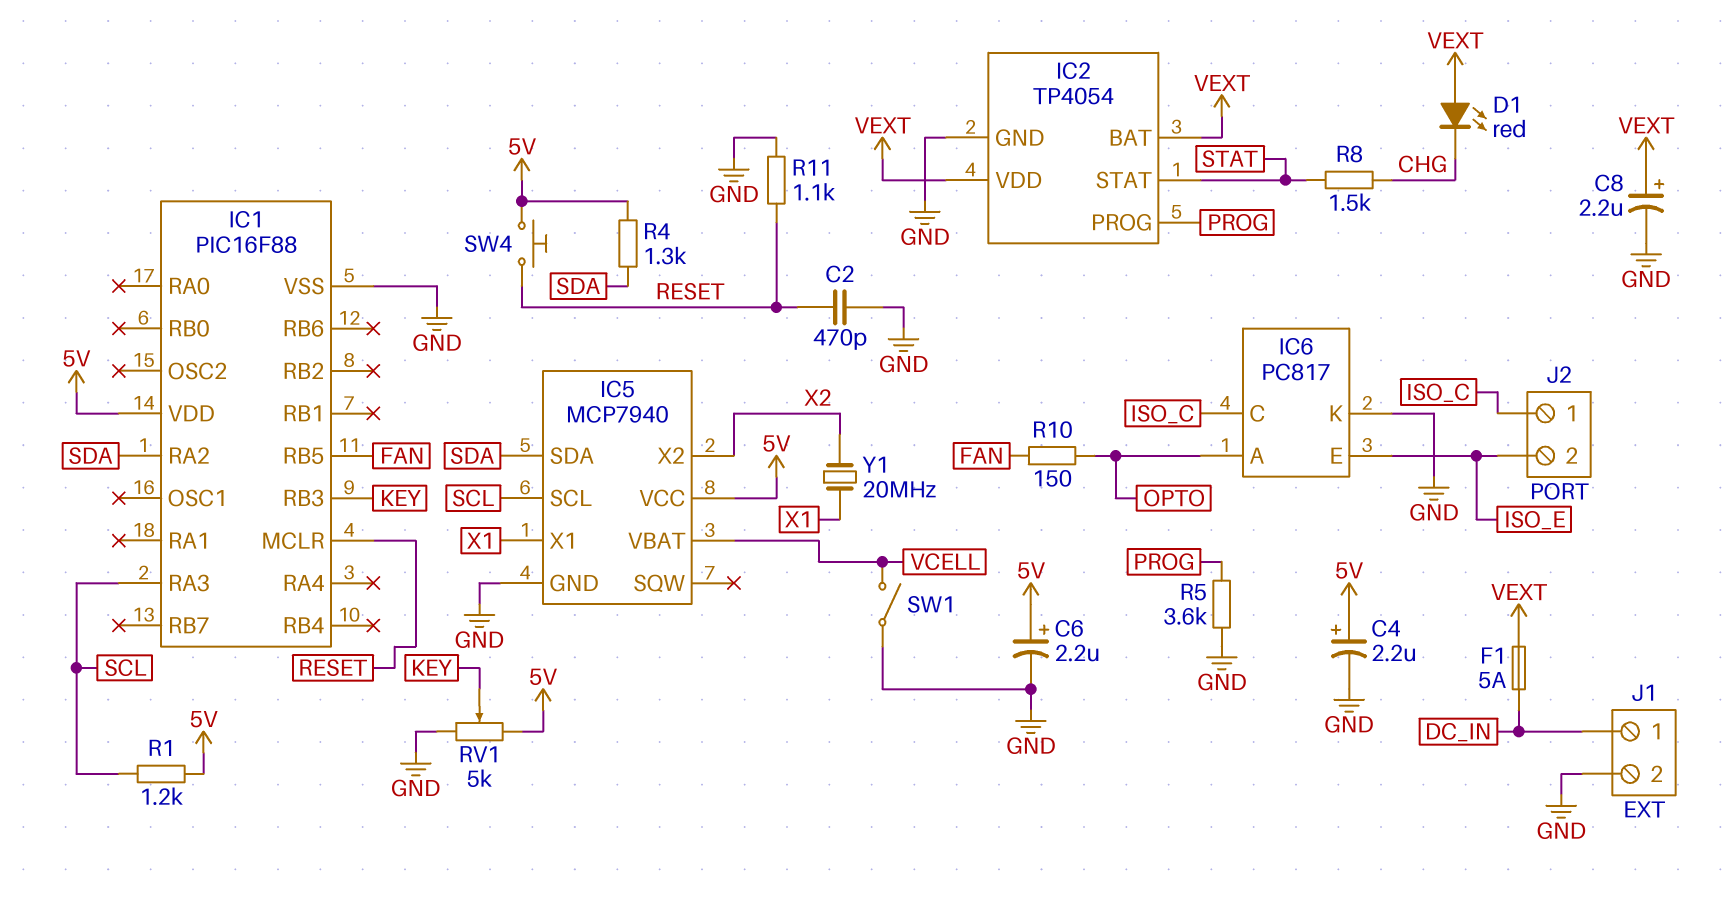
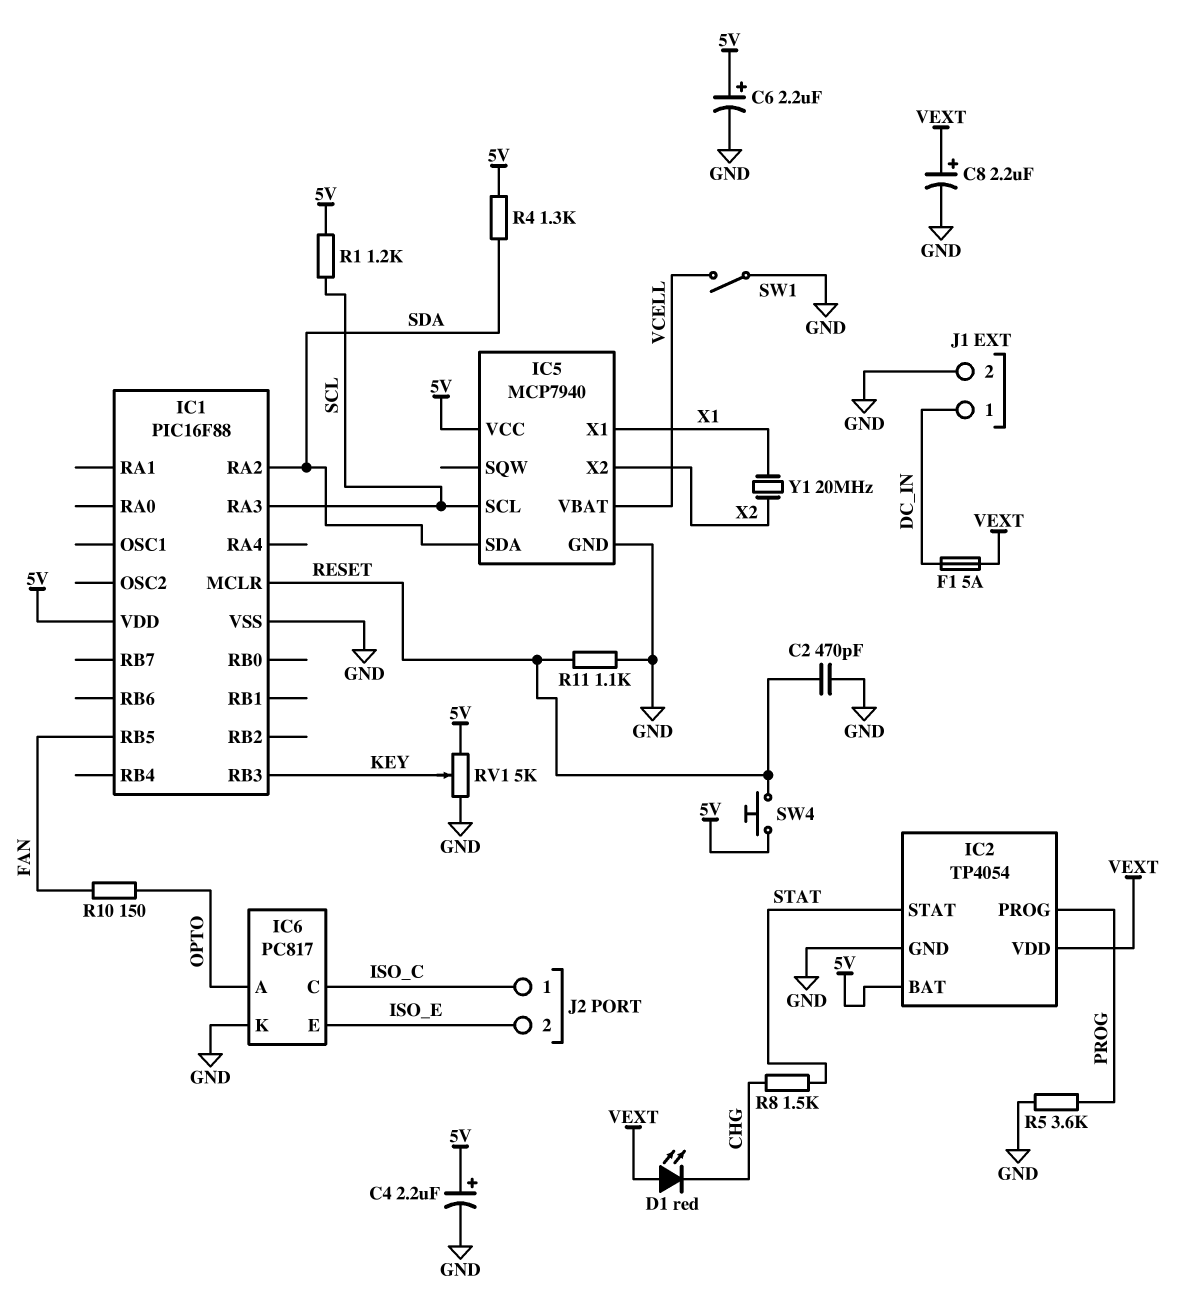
IC2 pin BAT: VEXT -> 5V

